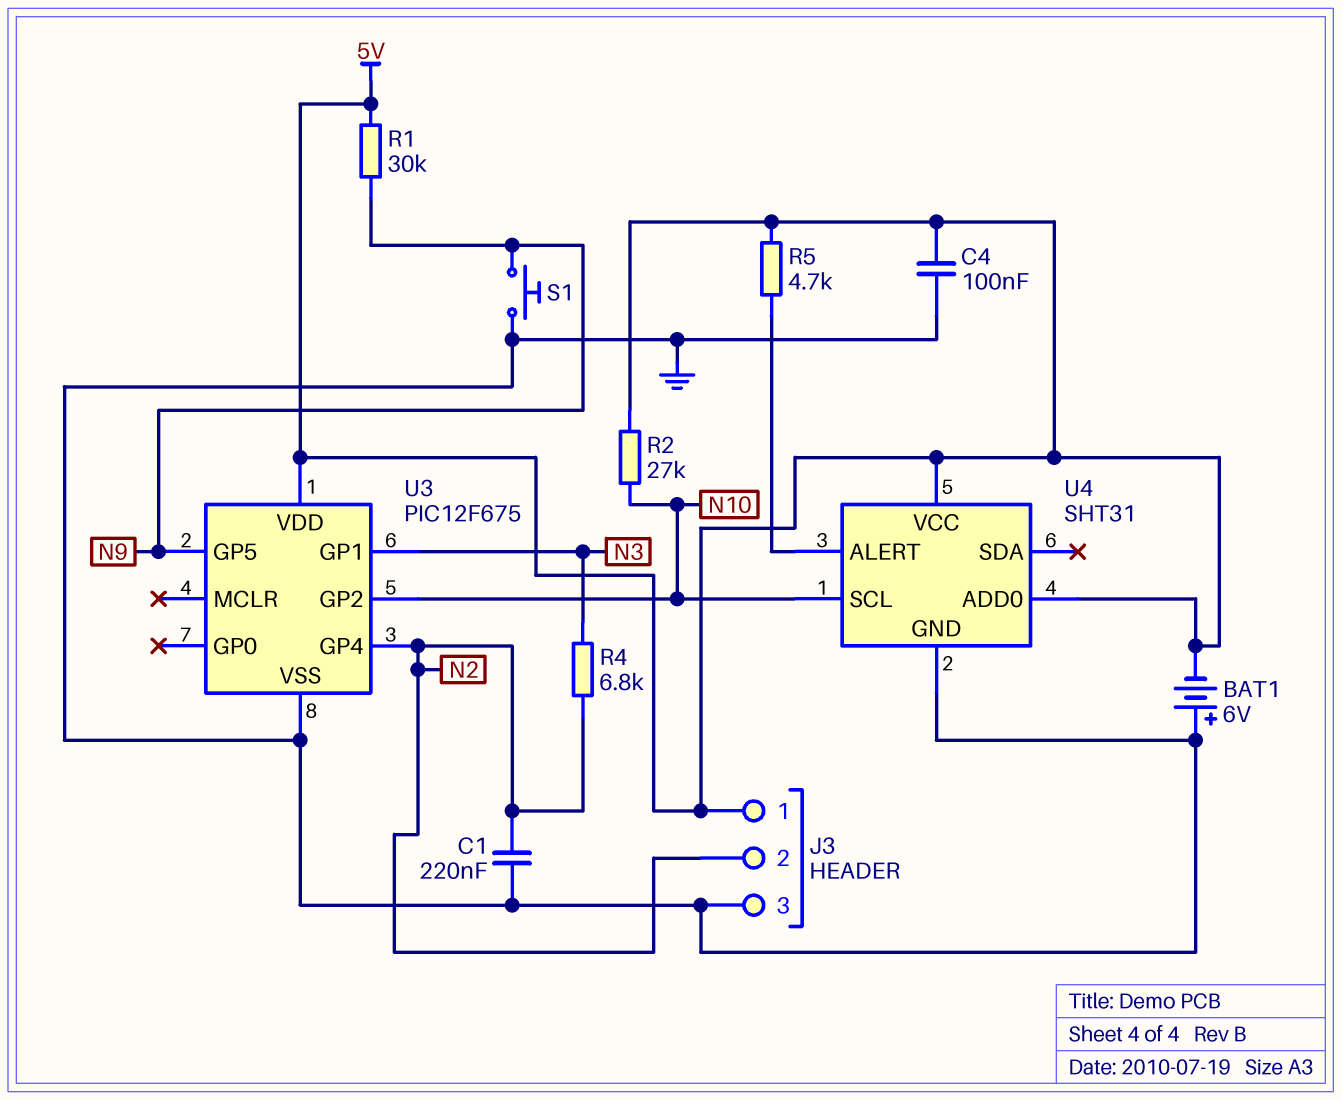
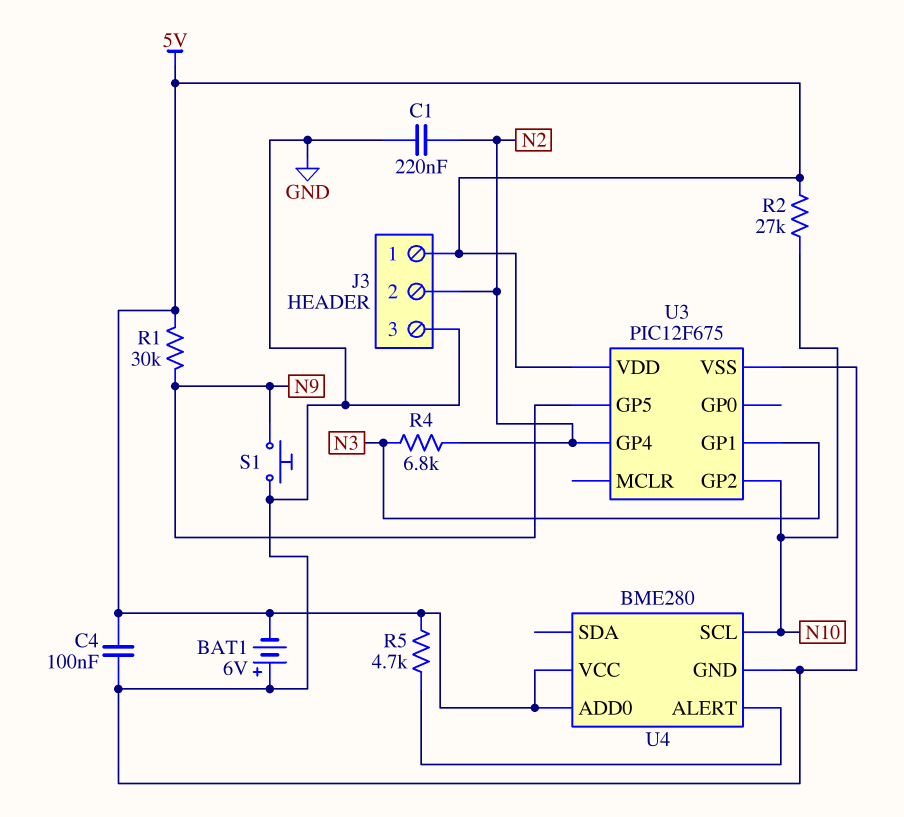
U4: SHT31 -> BME280

